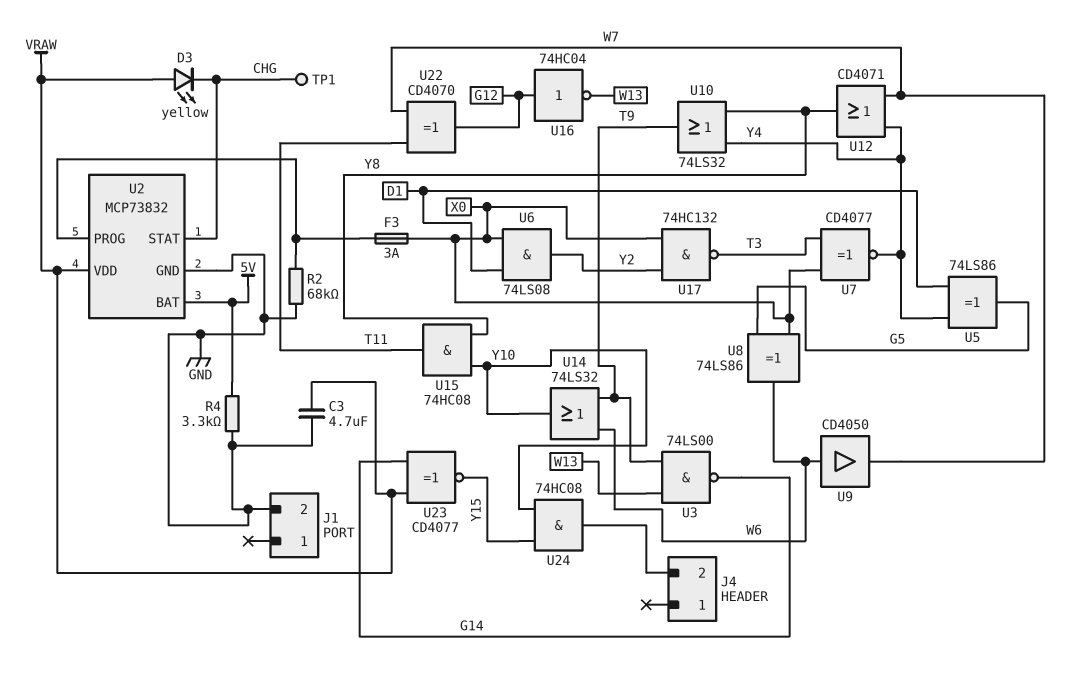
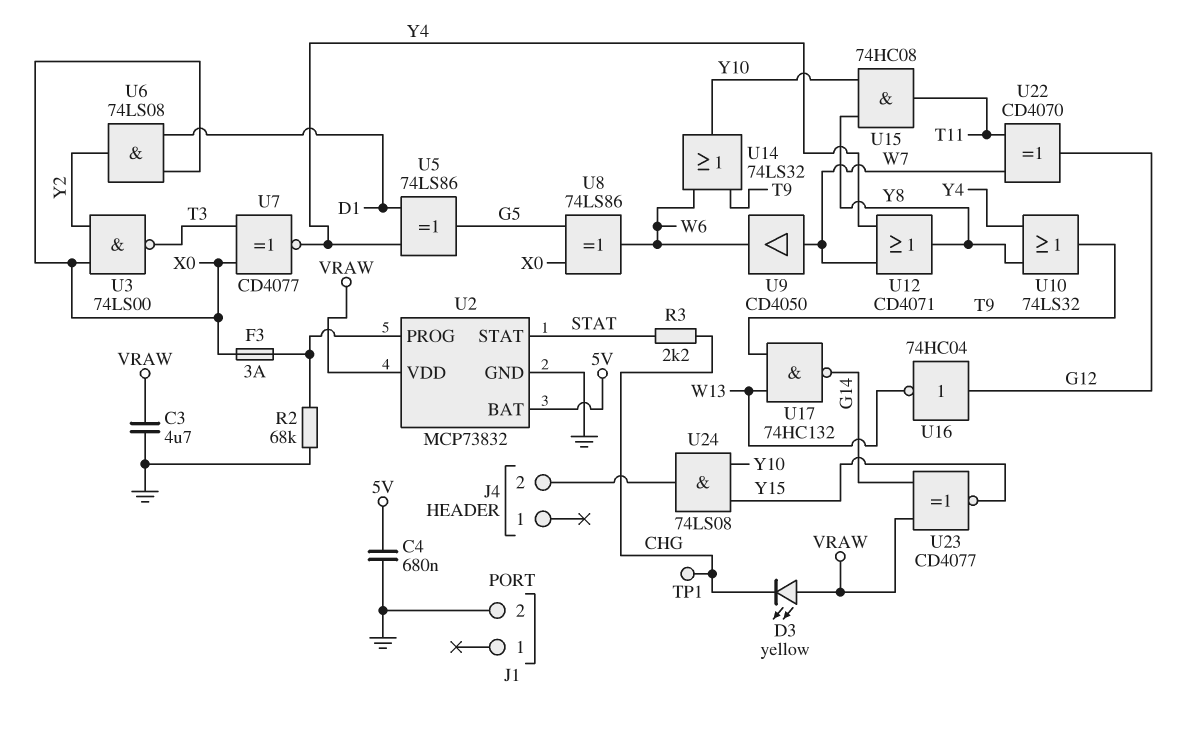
C4: none -> 680nF (5V, GND)
R3: none -> 2.2k (CHG, STAT)
R4: 3.3k (5V, GND) -> none
U2 pin STAT: CHG -> STAT
U3: NAND 74LS00 (in T9, in W13, out G14) -> NAND 74LS00 (in X0, in Y2, out T3)
U9: buffer CD4050 (in W6, out W7) -> buffer CD4050 (in W7, out W6)
U17: NAND 74HC132 (in X0, in Y2, out T3) -> NAND 74HC132 (in T9, in W13, out G14)
U24: AND 74HC08 (in Y10, in Y15, out J4/2) -> AND 74LS08 (in Y10, in Y15, out J4/2)

